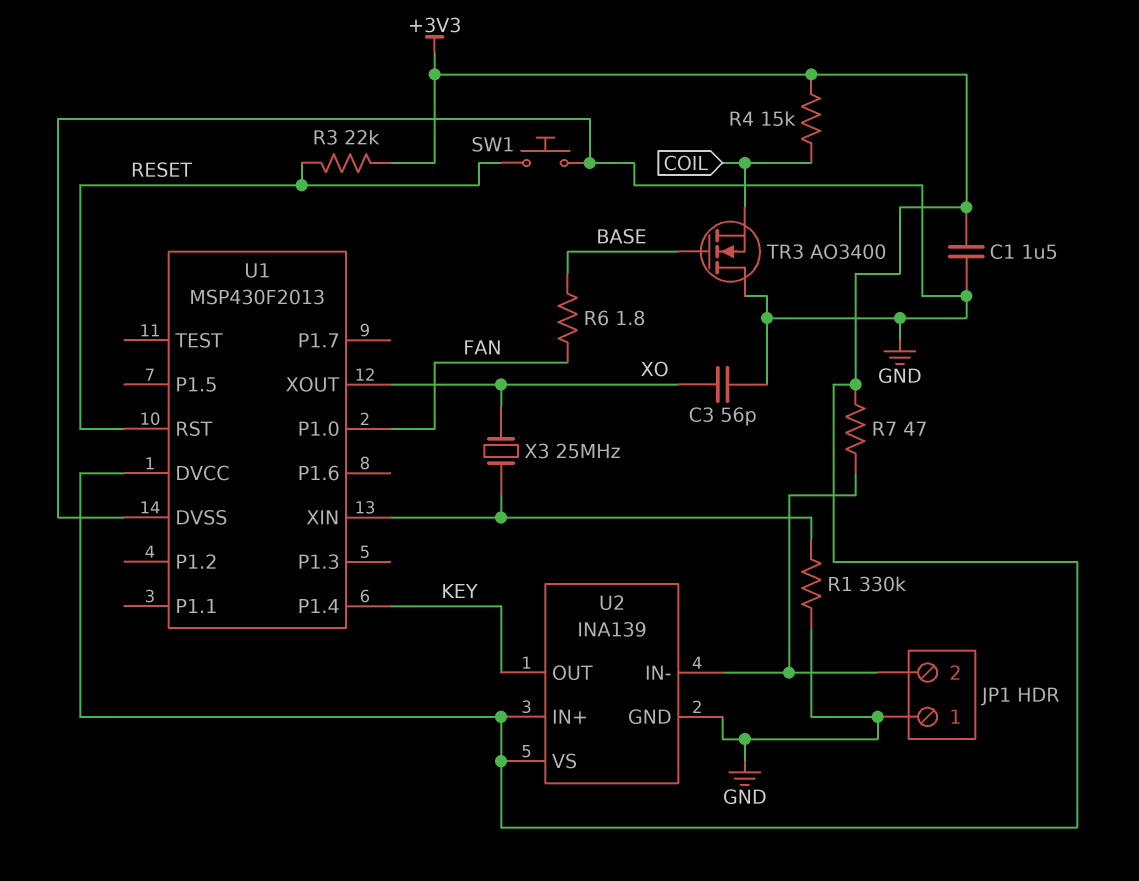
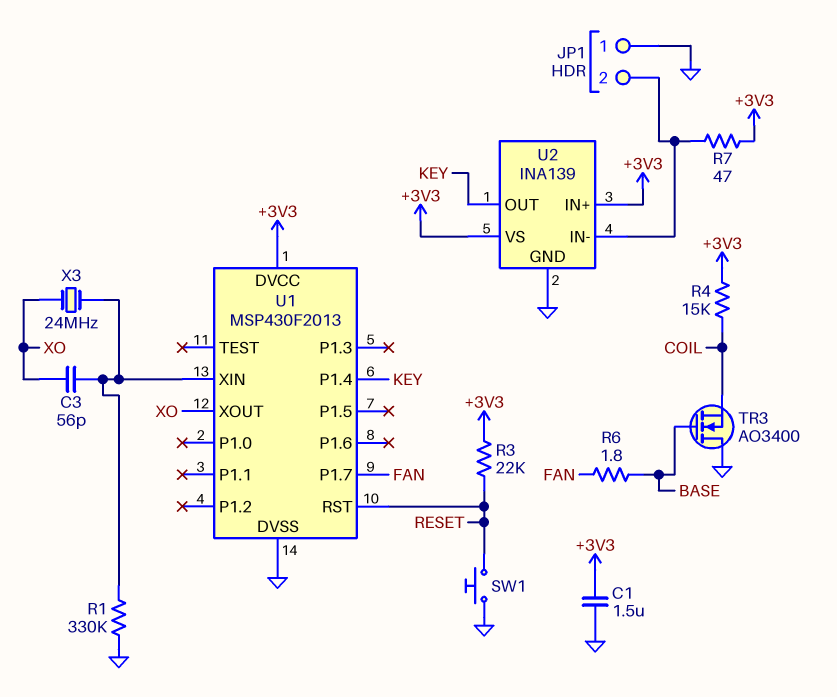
C3: 56pF (GND, XO) -> 56pF (U1/XIN, XO)
U1 pin P1.0: FAN -> none
U1 pin P1.7: none -> FAN
X3: 25MHz (U1/XIN, XO) -> 24MHz (U1/XIN, XO)

